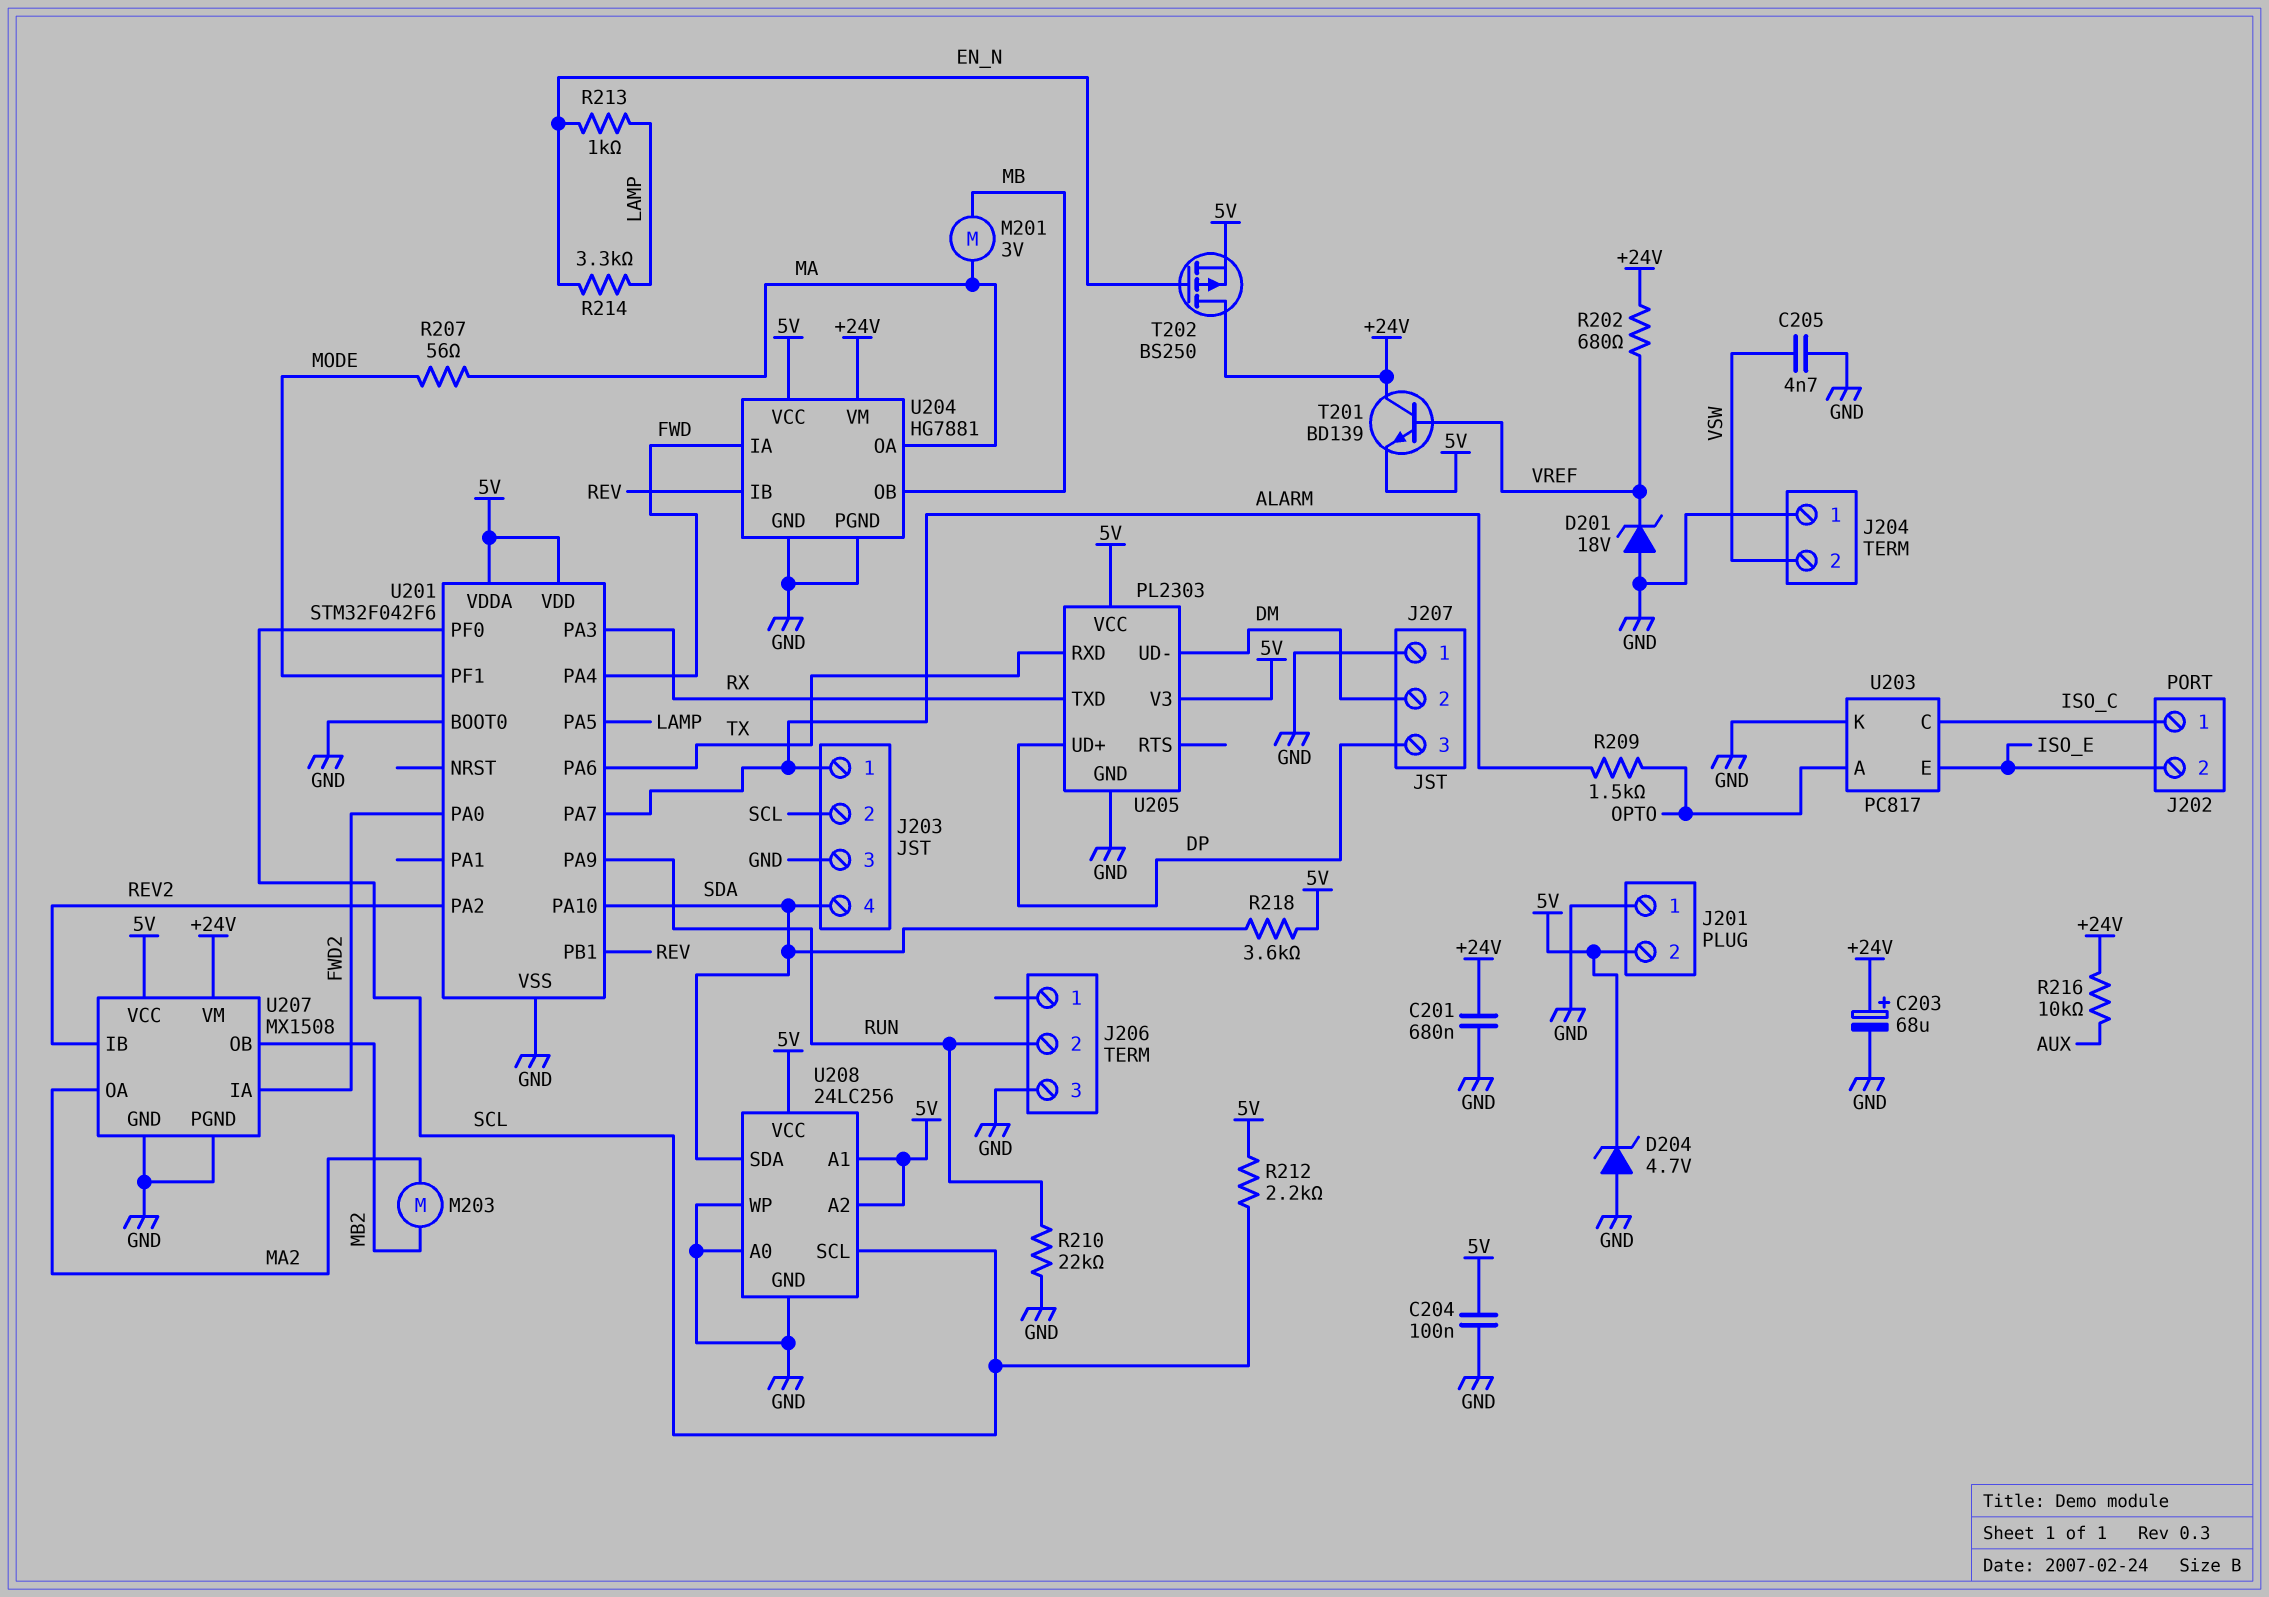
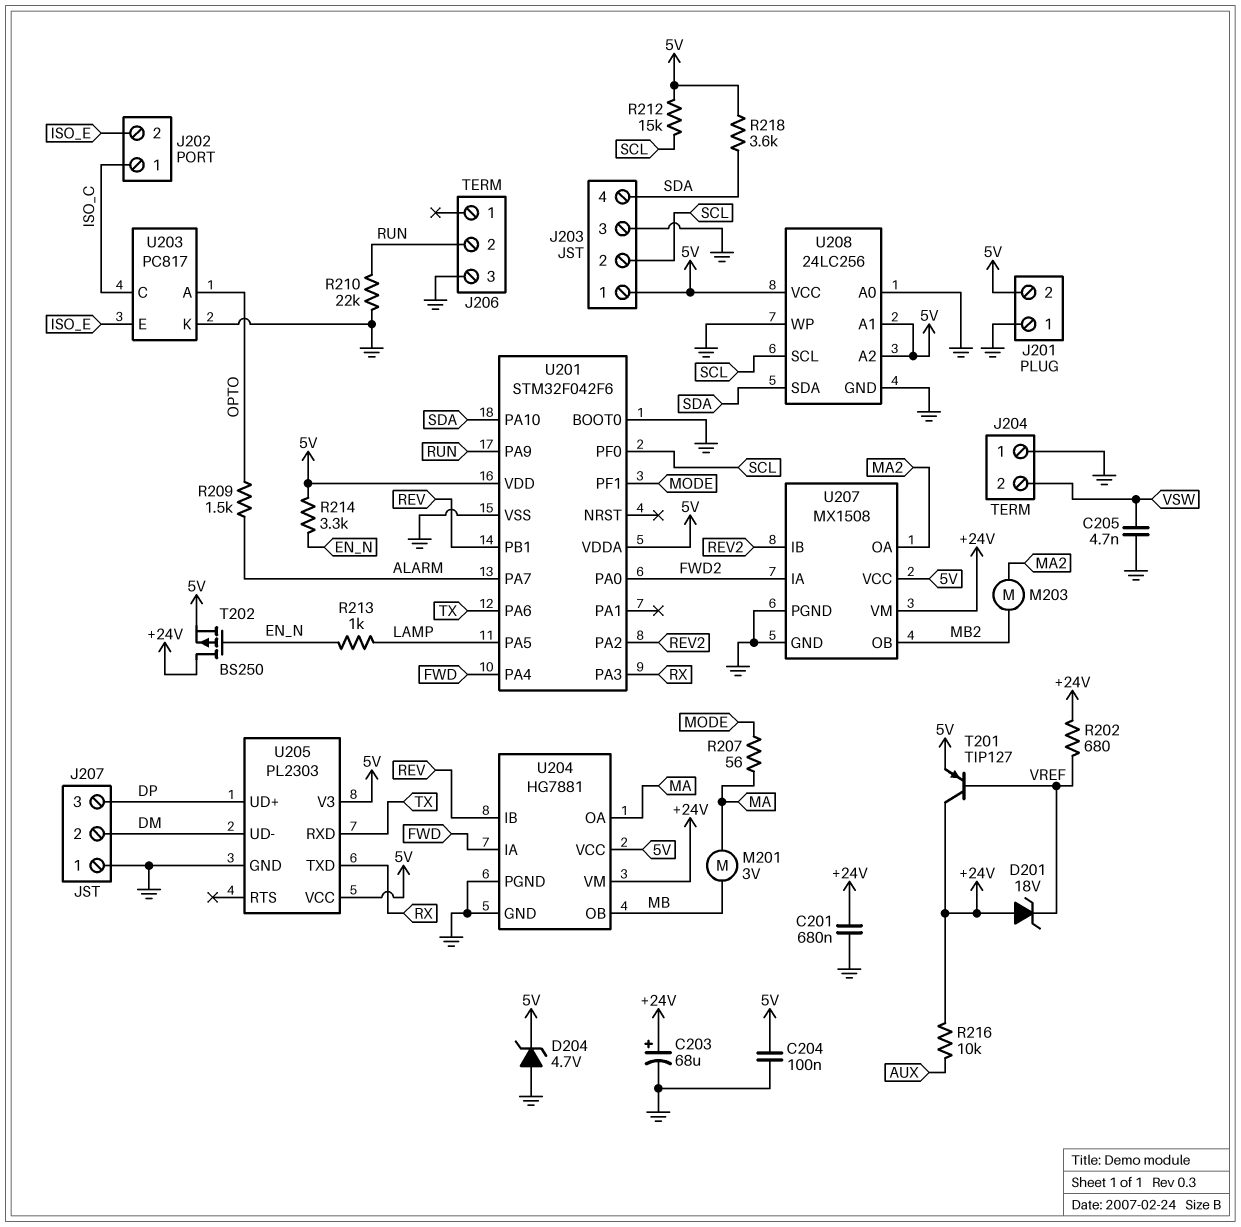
D201: zener 18V (A GND, K VREF) -> zener 18V (A +24V, K VREF)
J203 pin 1: ALARM -> 5V
R212: 2.2k (5V, SCL) -> 15k (5V, SCL)
R214: 3.3k (EN_N, LAMP) -> 3.3k (5V, EN_N)
T201: NPN BD139 (B VREF, C +24V, E 5V) -> PNP TIP127 (B VREF, C +24V, E 5V)

